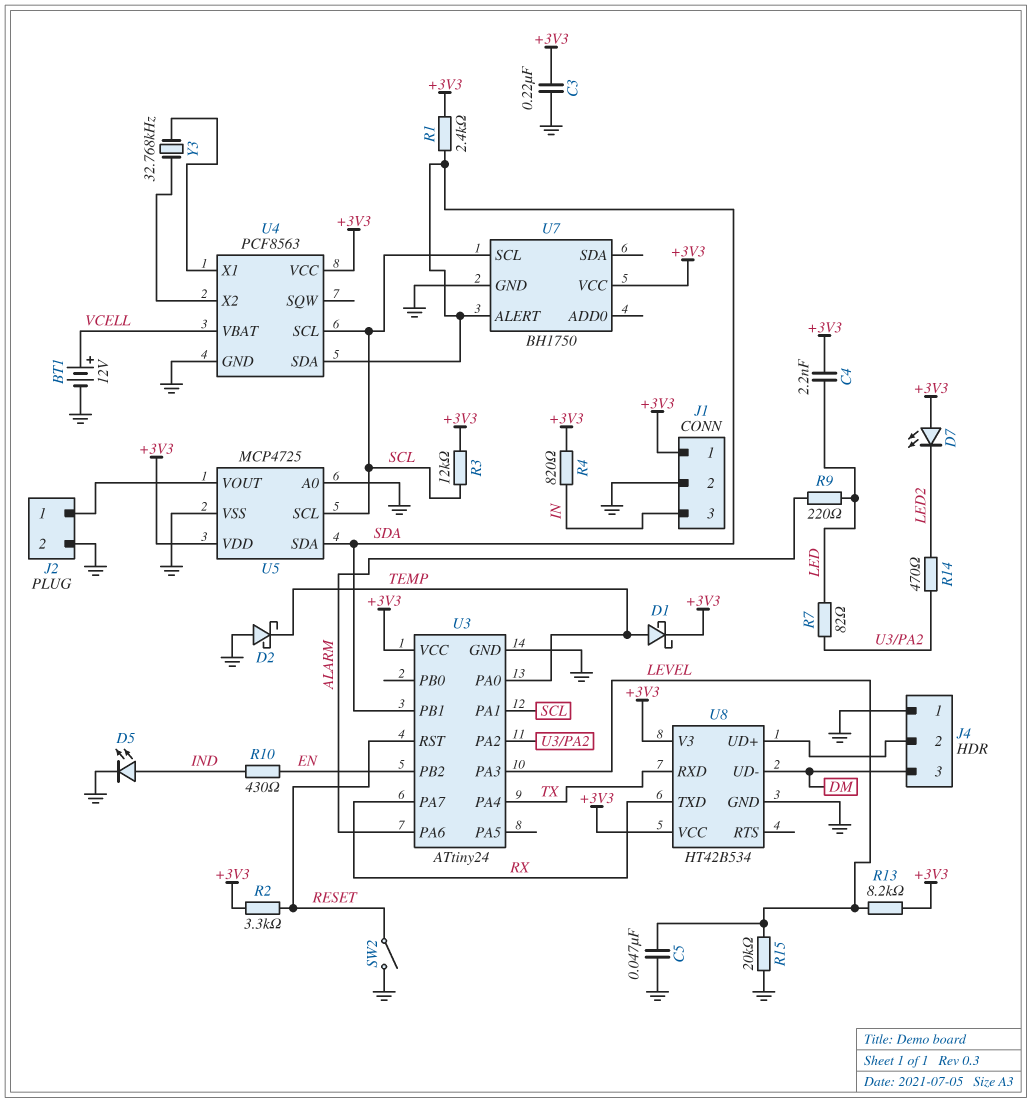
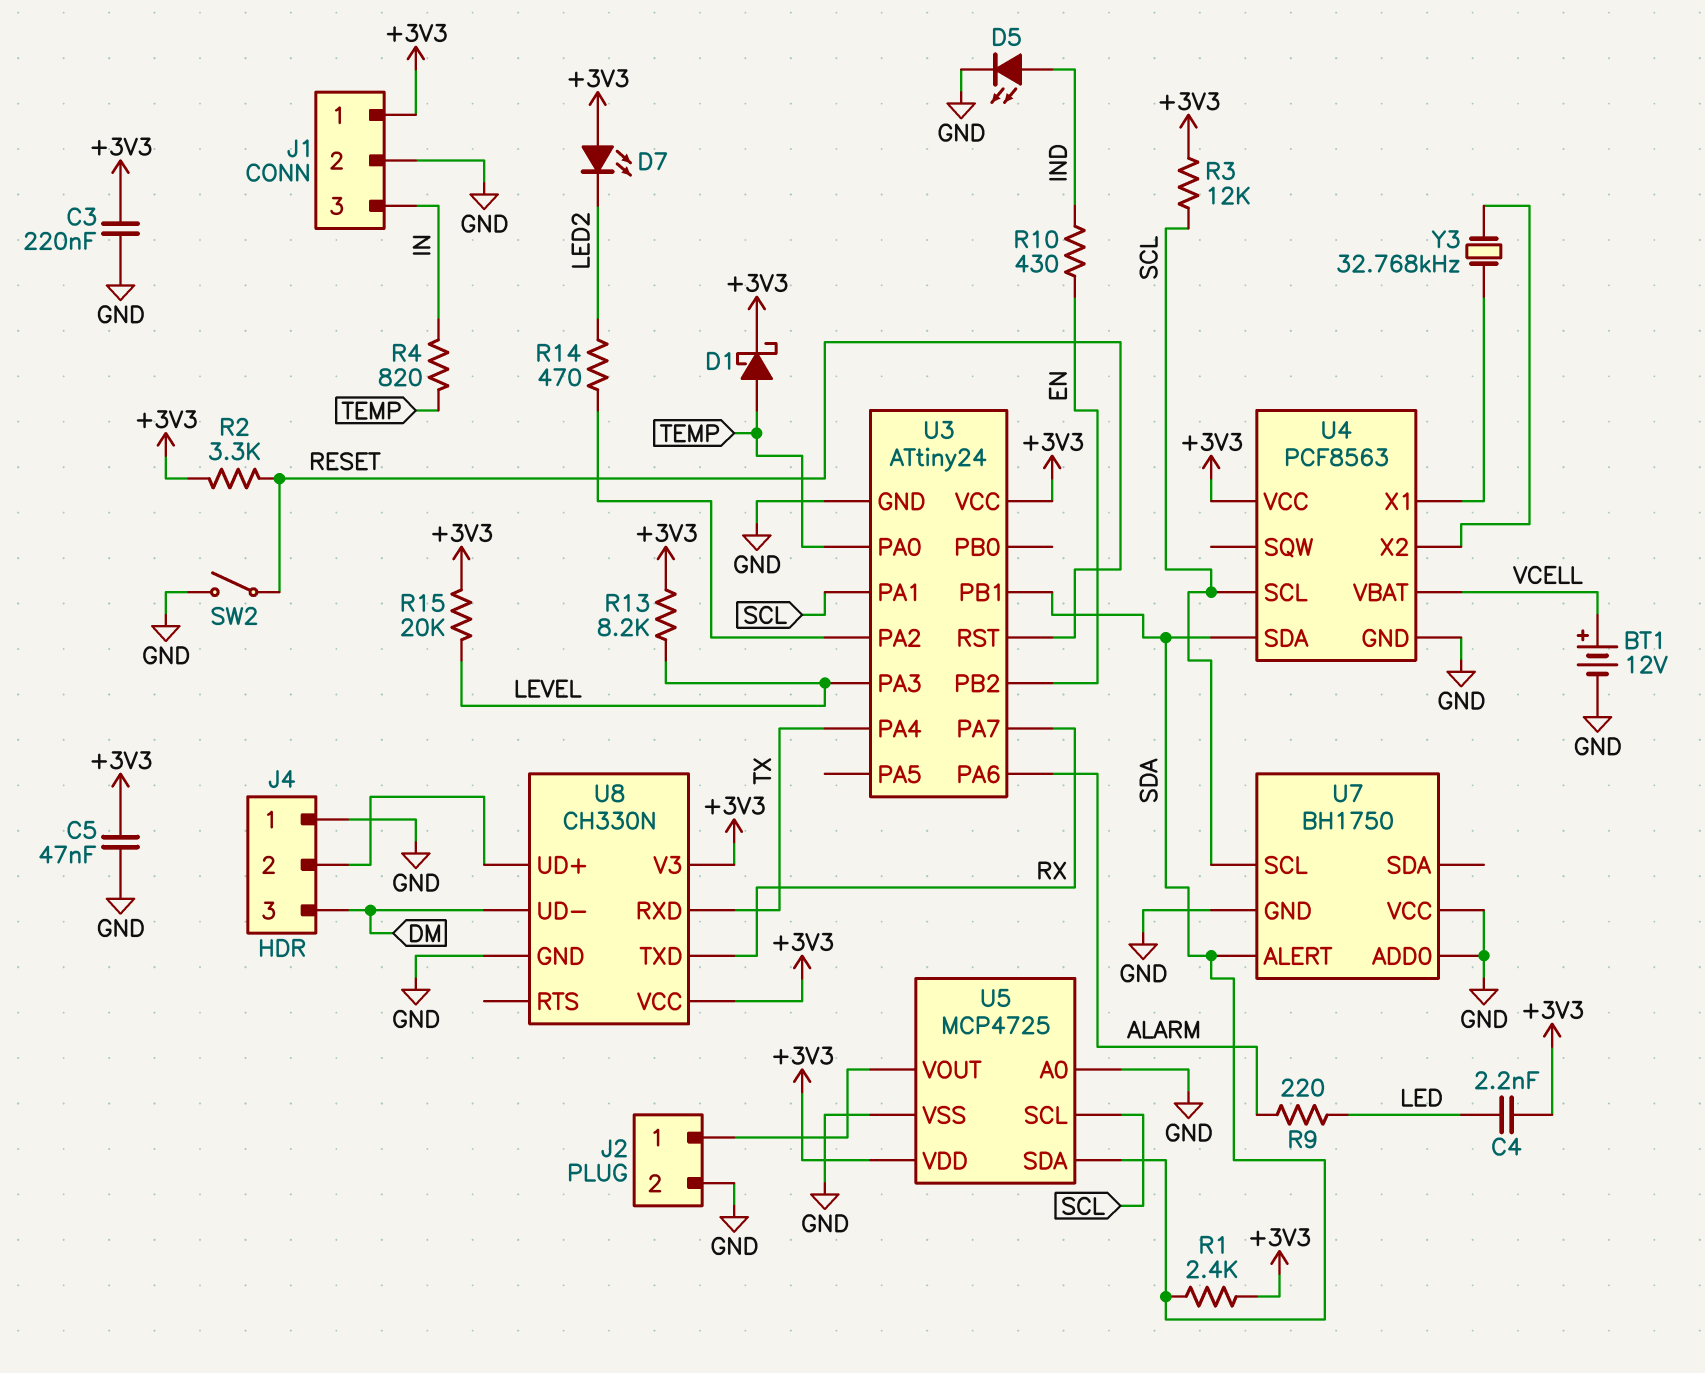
C5: 47nF (GND, LEVEL) -> 47nF (+3V3, GND)
D2: schottky (A GND, K TEMP) -> none
R4: 820 (+3V3, IN) -> 820 (IN, TEMP)
R7: 82 (LED, U3/PA2) -> none
R15: 20k (GND, LEVEL) -> 20k (+3V3, LEVEL)
U7 pin ADD0: none -> GND
U7 pin VCC: +3V3 -> GND
U8: HT42B534 -> CH330N

